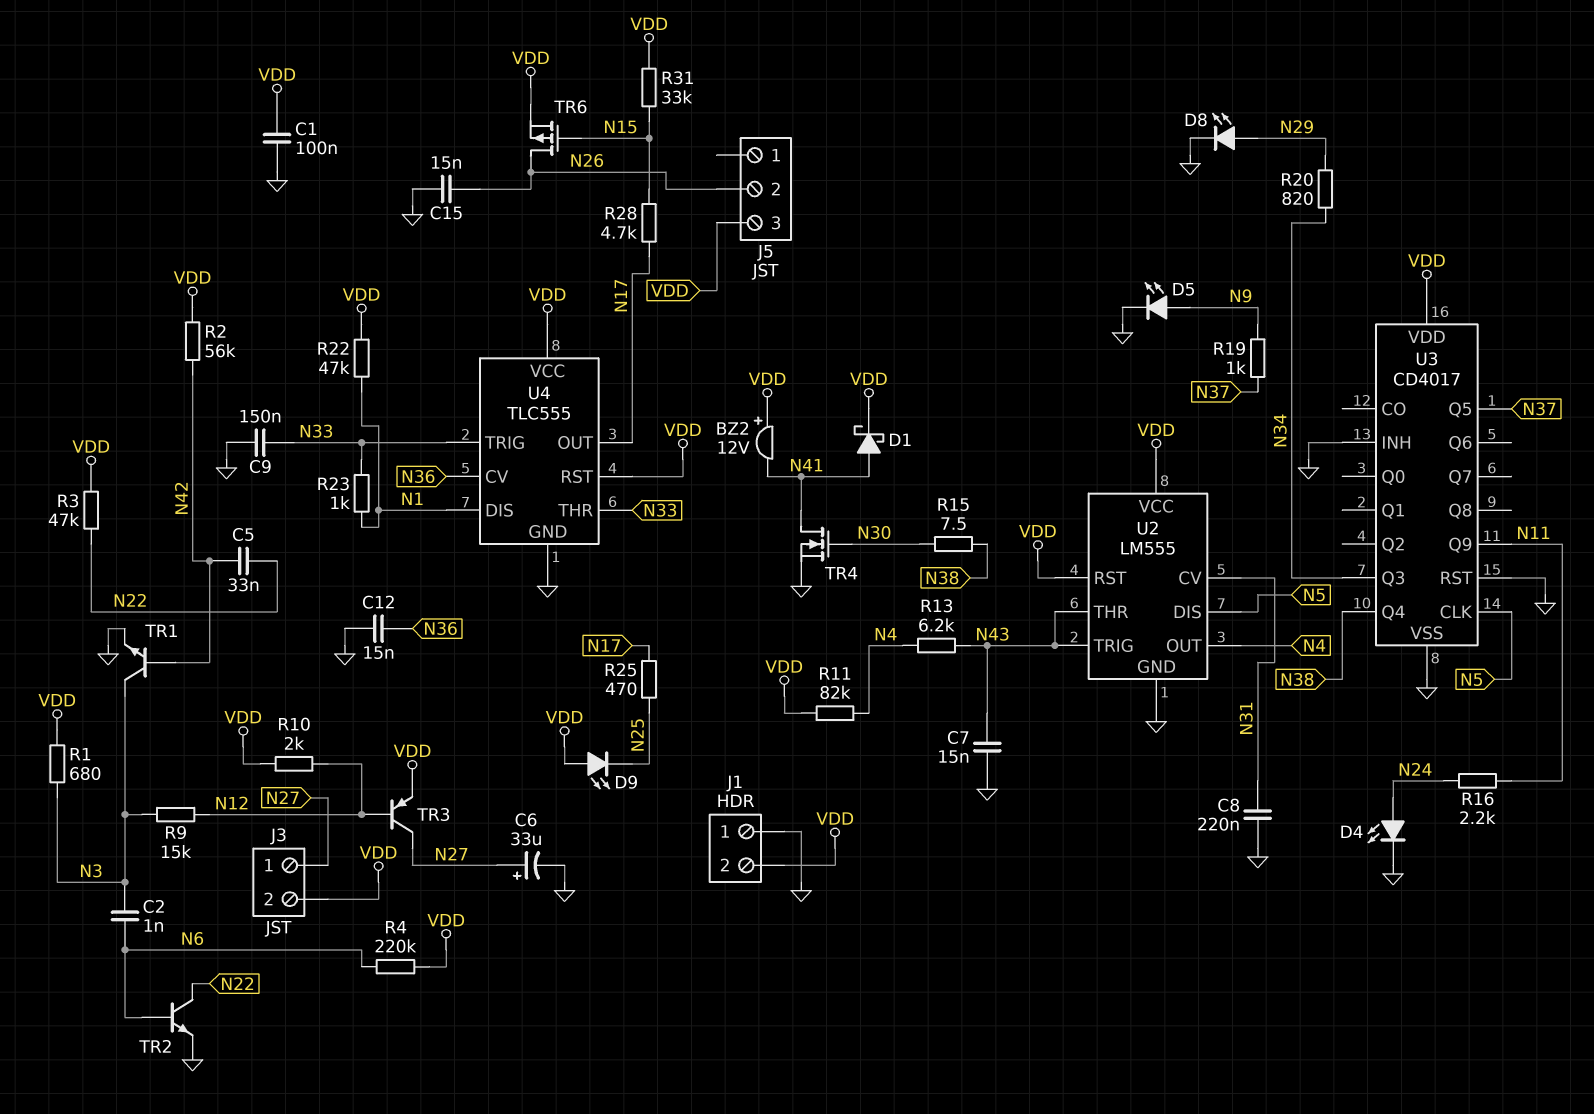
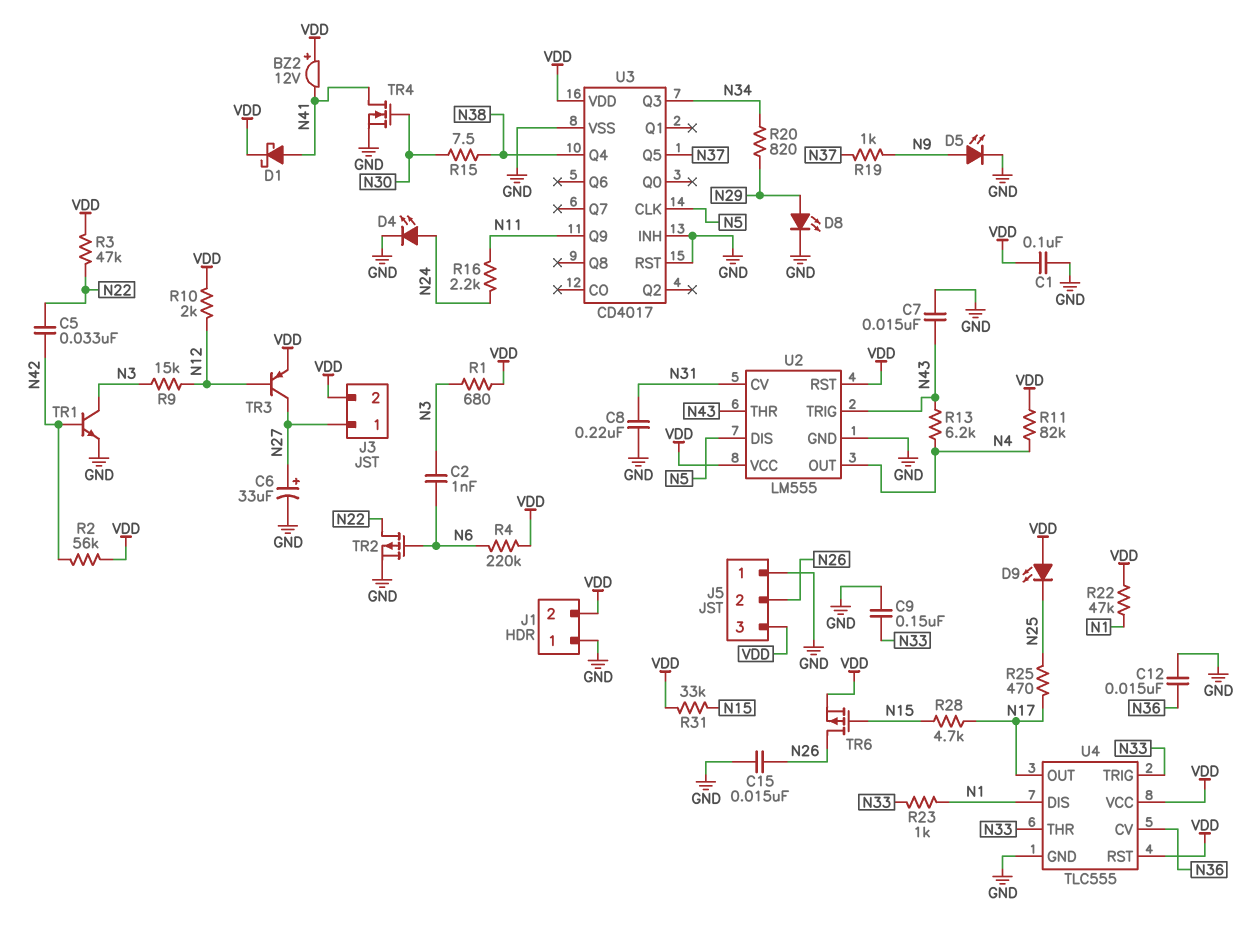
J5 pin 1: none -> GND
TR2: NPN (B N6, C N22, E GND) -> PMOS (G N6, D N22, S GND)

